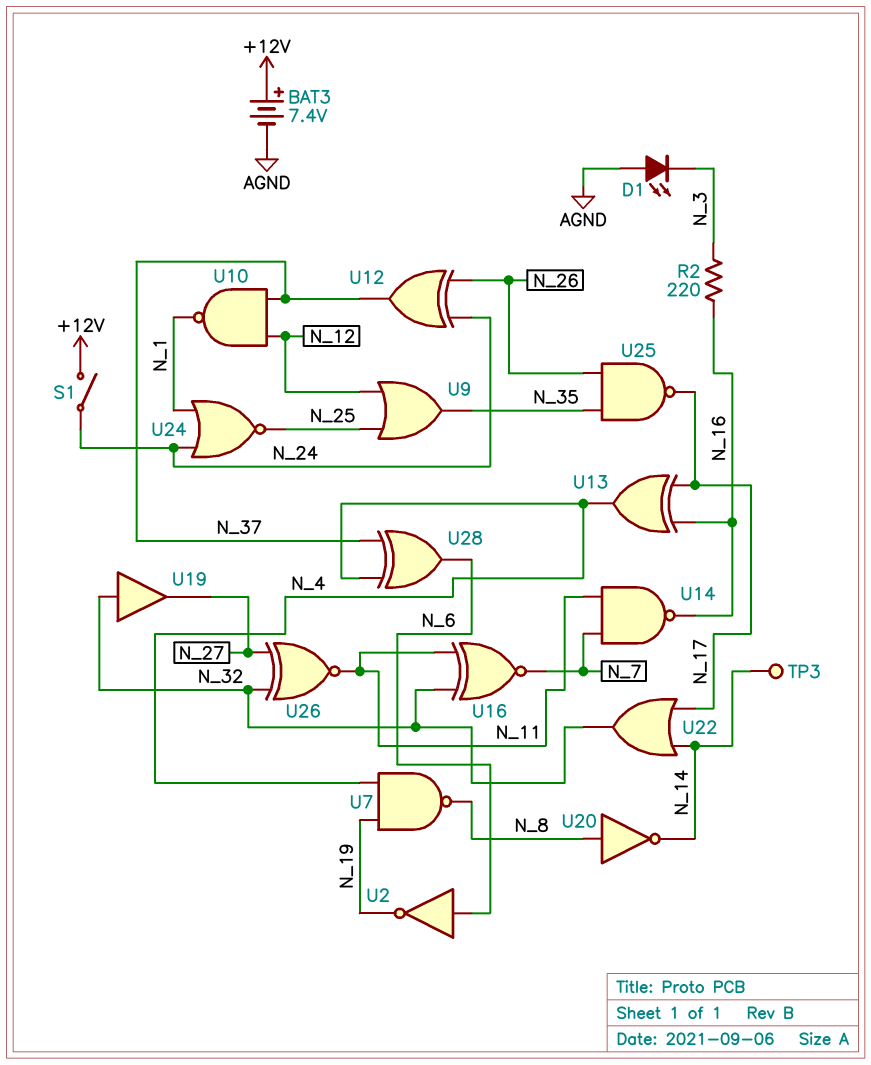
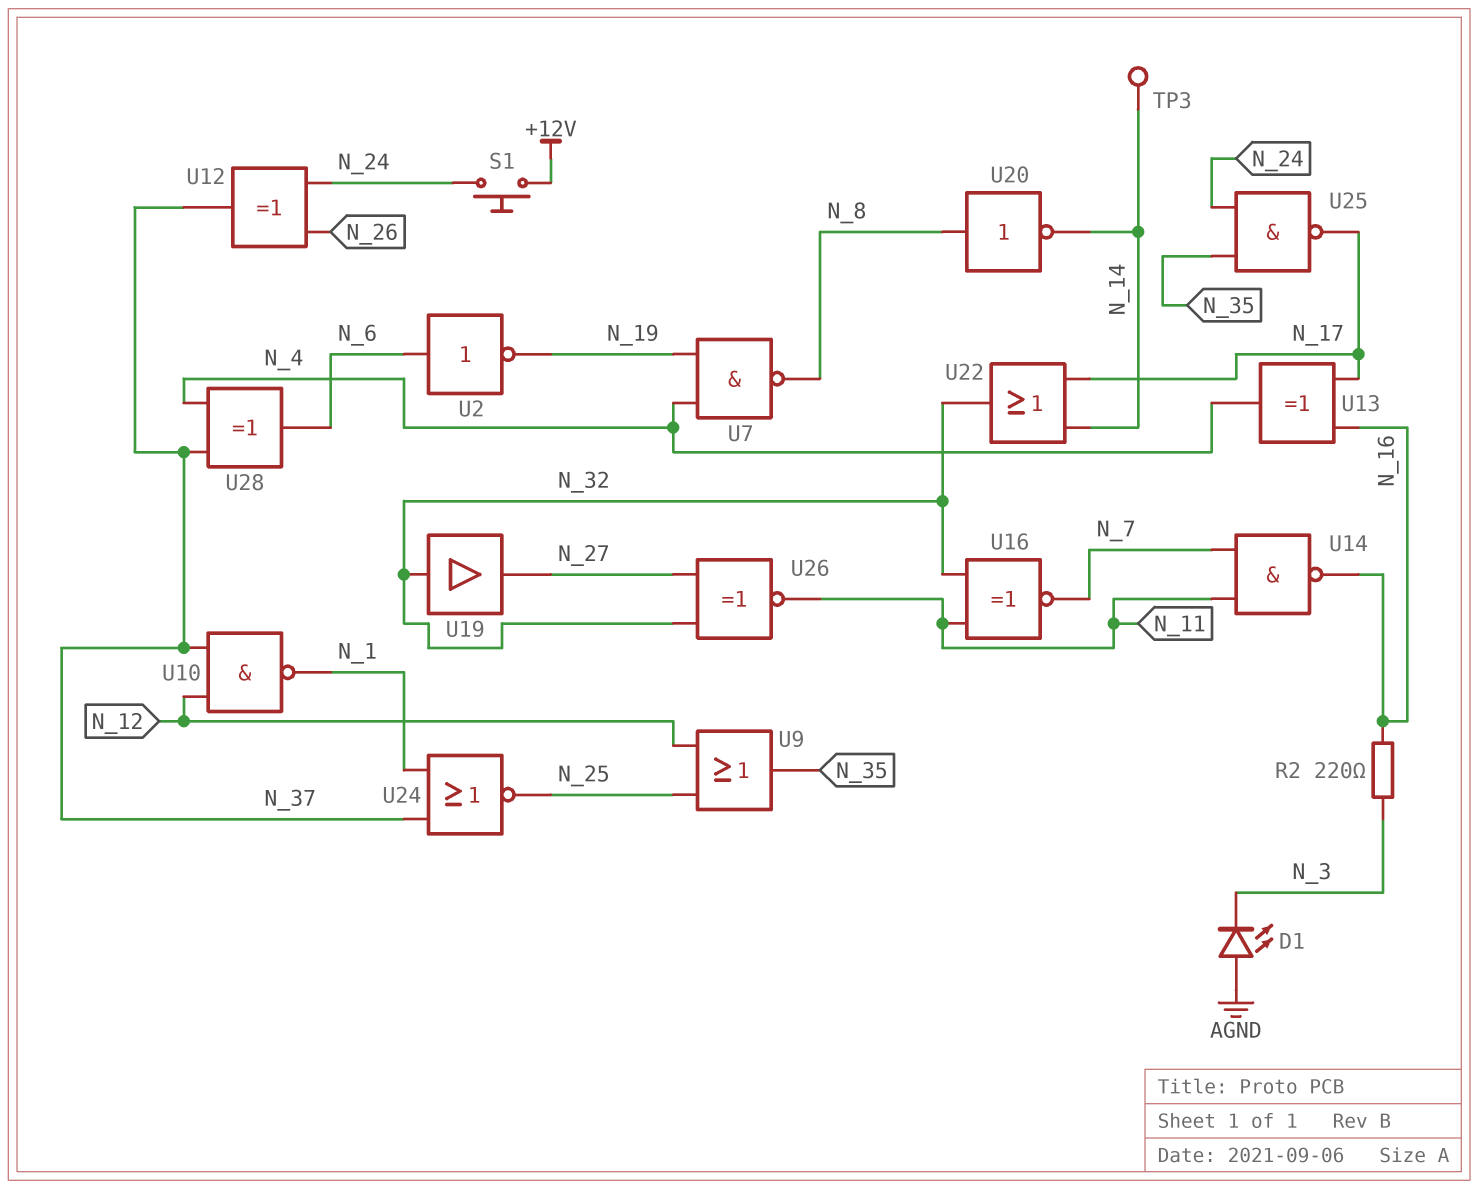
BAT3: 7.4V (plus +12V, minus AGND) -> none
S1: switch (+12V, N_24) -> button (+12V, N_24)
U24: NOR (in N_1, in N_24, out N_25) -> NOR (in N_1, in N_37, out N_25)
U25: NAND (in N_26, in N_35, out N_17) -> NAND (in N_24, in N_35, out N_17)

